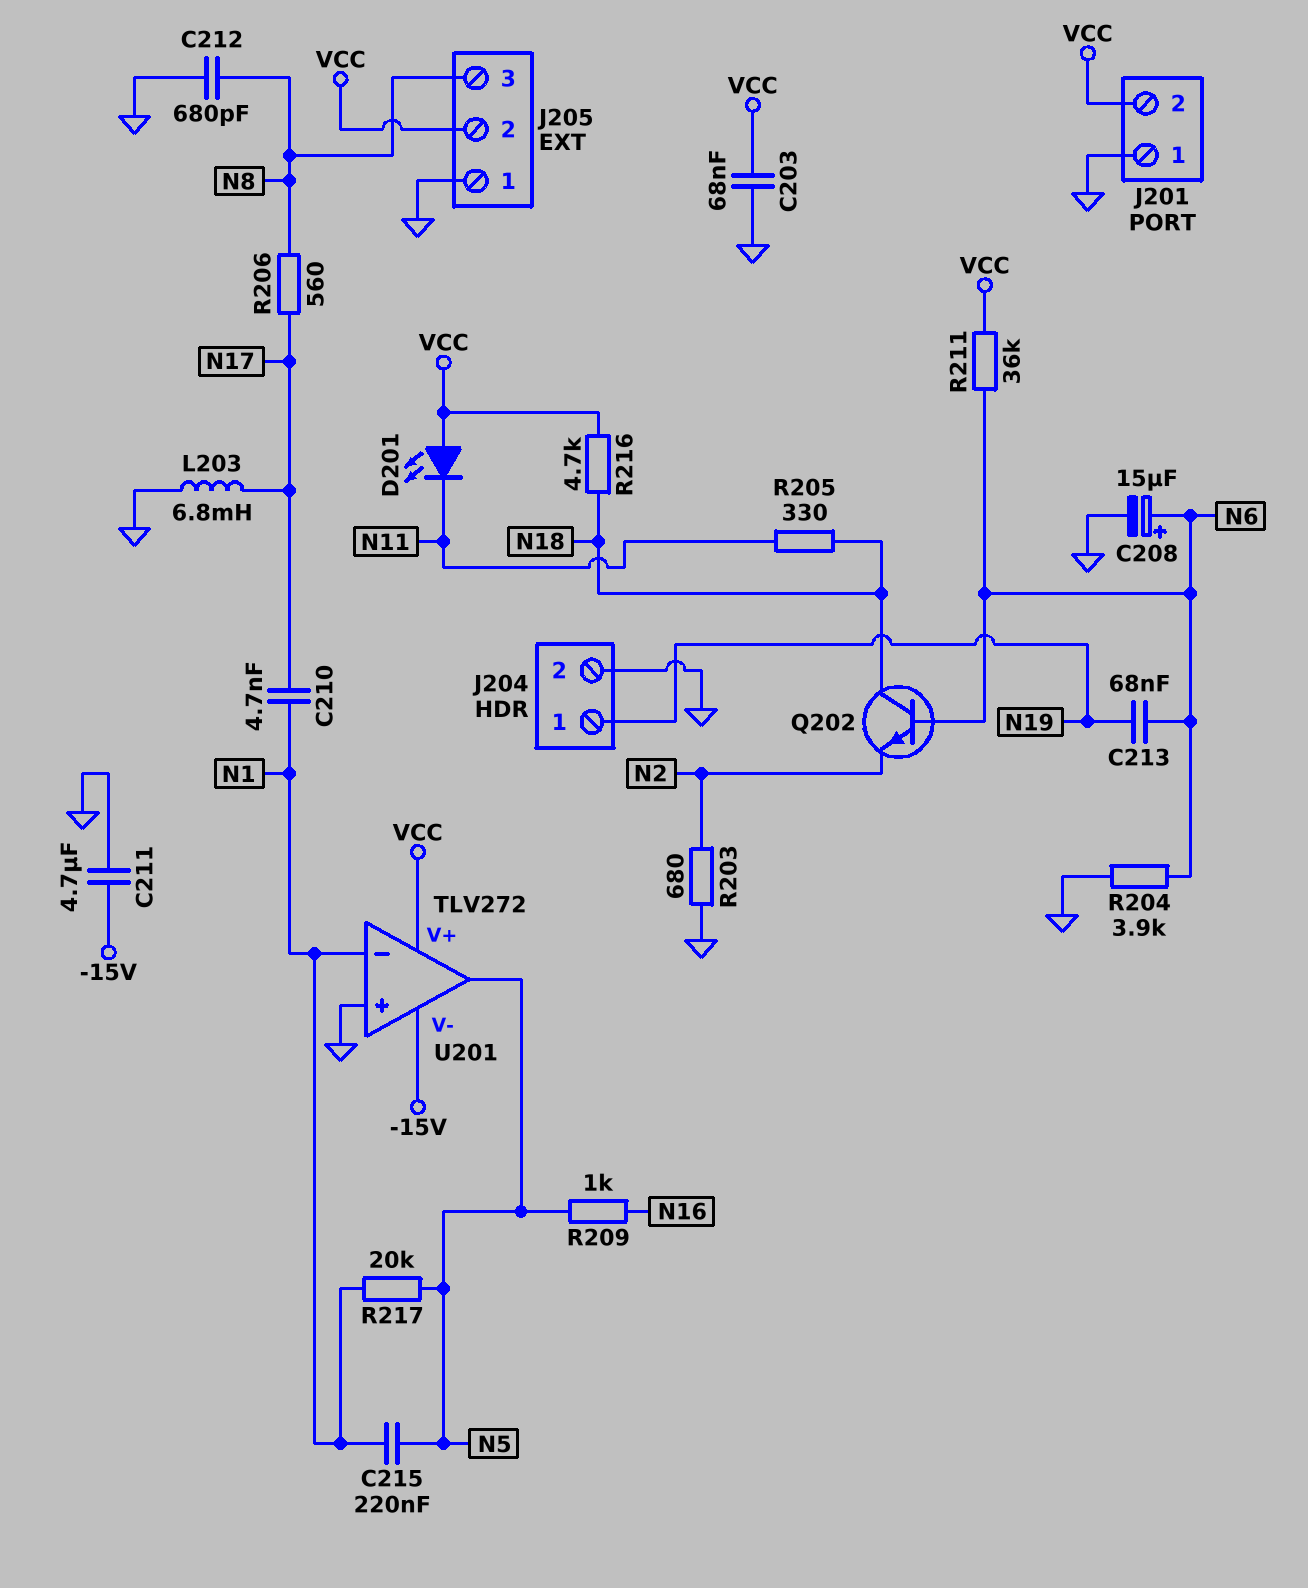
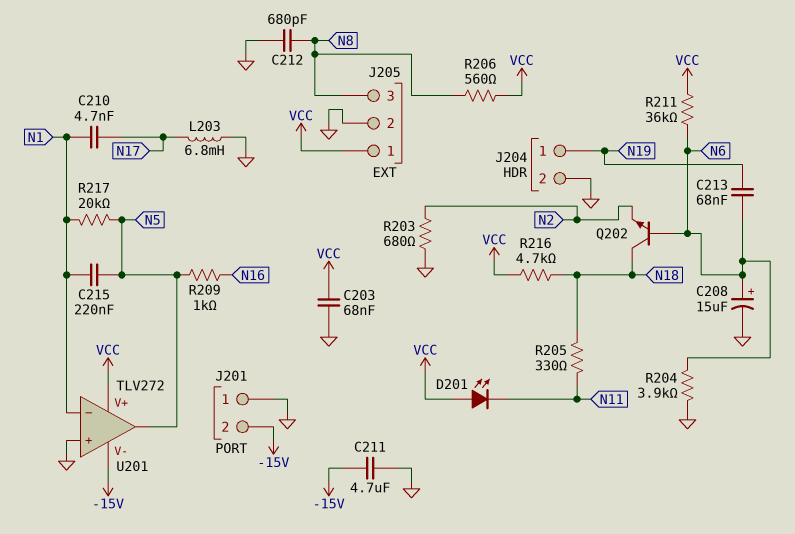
J201 pin 2: VCC -> -15V
J205 pin 1: GND -> VCC
J205 pin 2: VCC -> GND
R206: 560 (N8, N17) -> 560 (N8, VCC)

